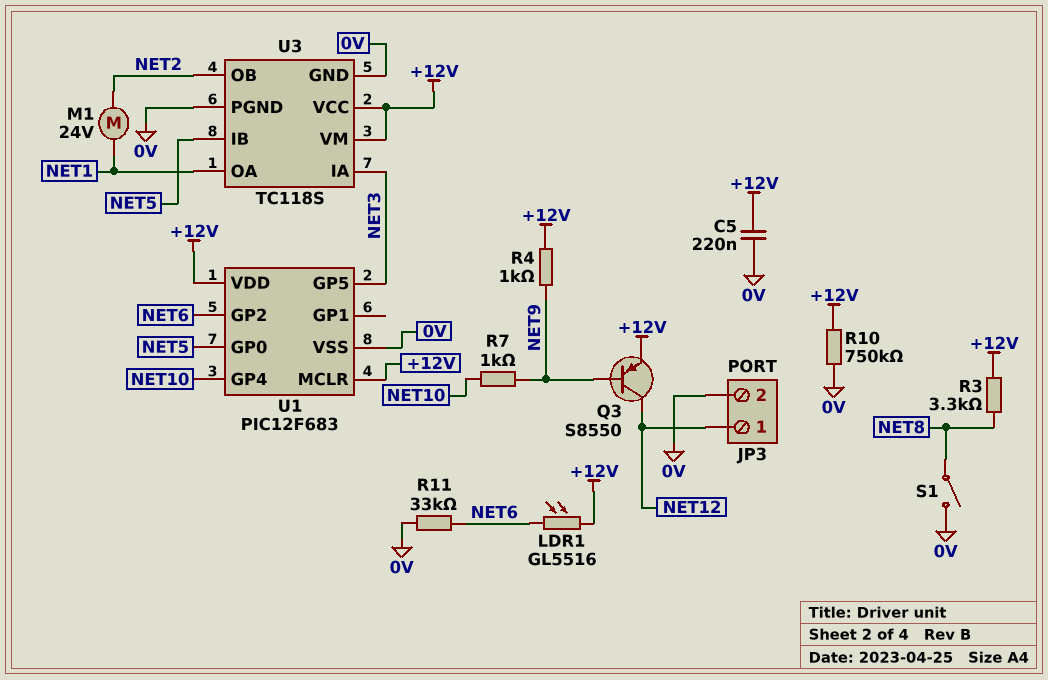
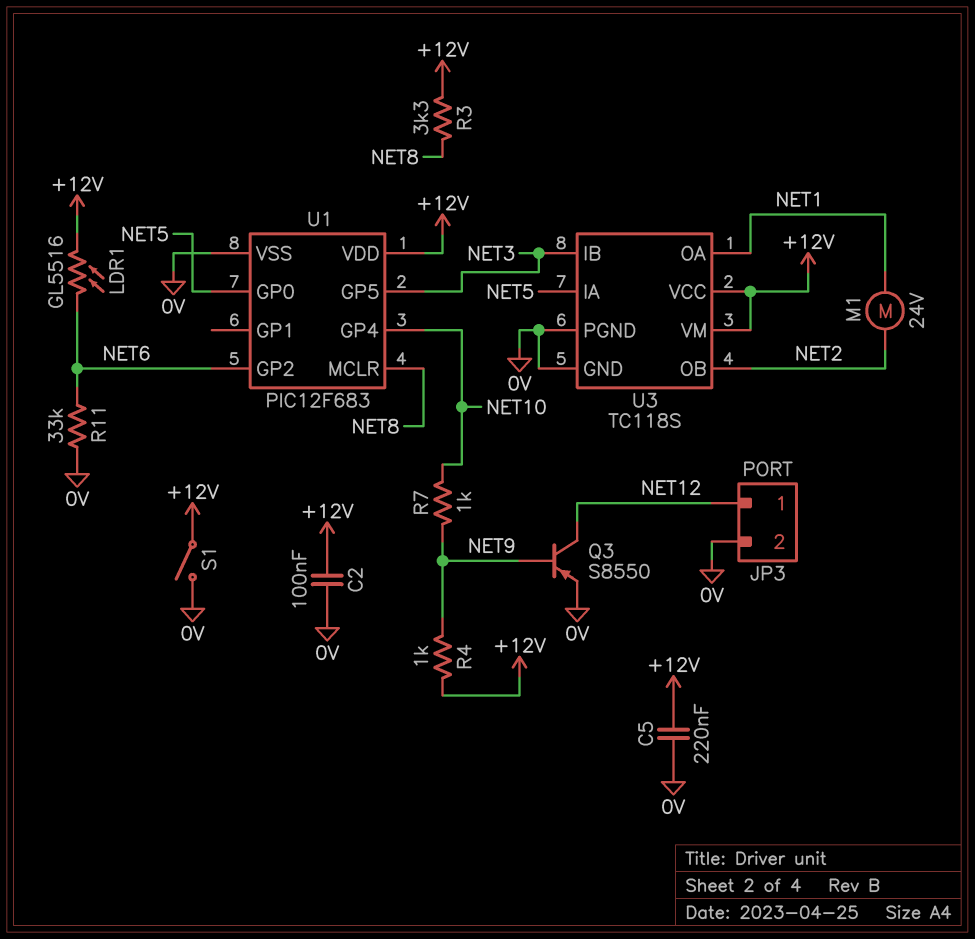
C2: none -> 100nF (+12V, 0V)
Q3: PNP S8550 (B NET9, C NET12, E +12V) -> PNP S8550 (B NET9, C NET12, E 0V)
R10: 750k (+12V, 0V) -> none
S1: switch (0V, NET8) -> switch (+12V, 0V)
U1 pin MCLR: +12V -> NET8
U3 pin IA: NET3 -> NET5
U3 pin IB: NET5 -> NET3

